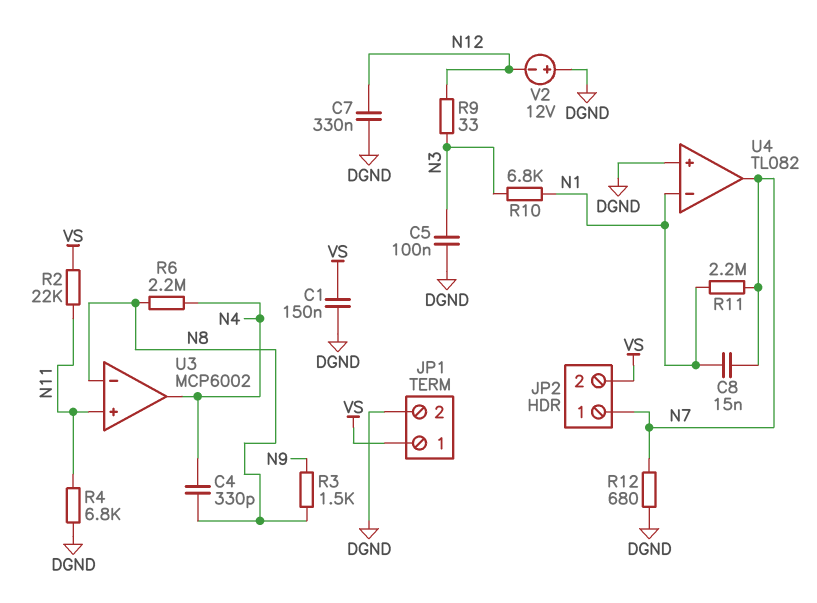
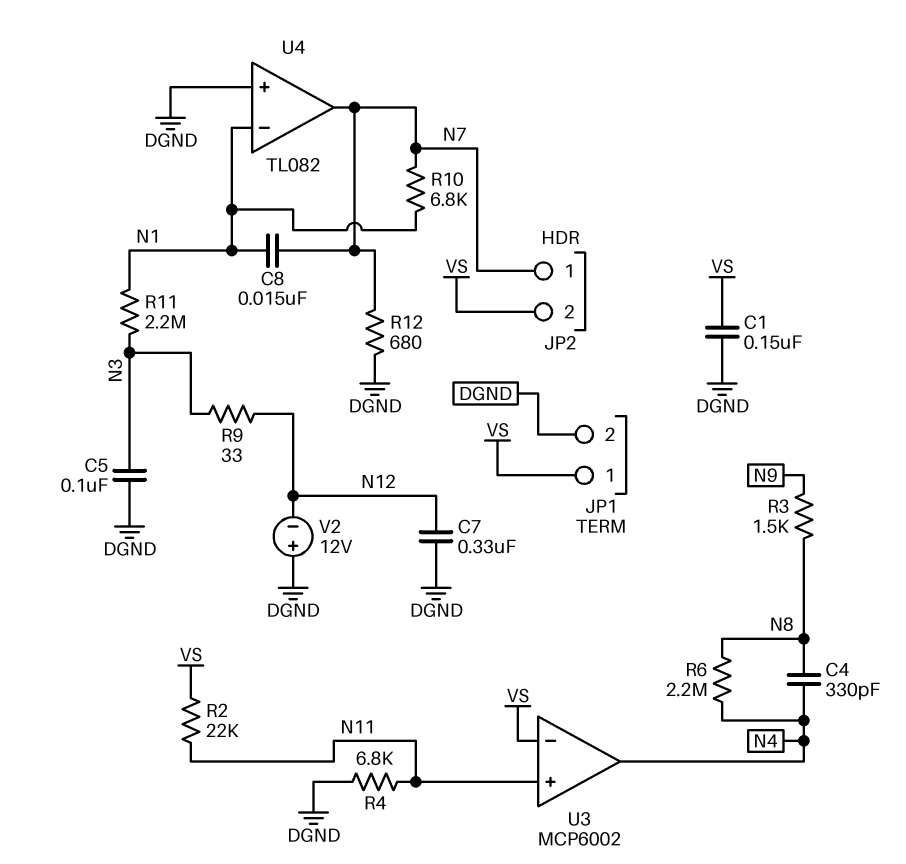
R10: 6.8k (N1, N3) -> 6.8k (N1, N7)
R11: 2.2M (N1, N7) -> 2.2M (N1, N3)
U3 pin in-: N8 -> VS

